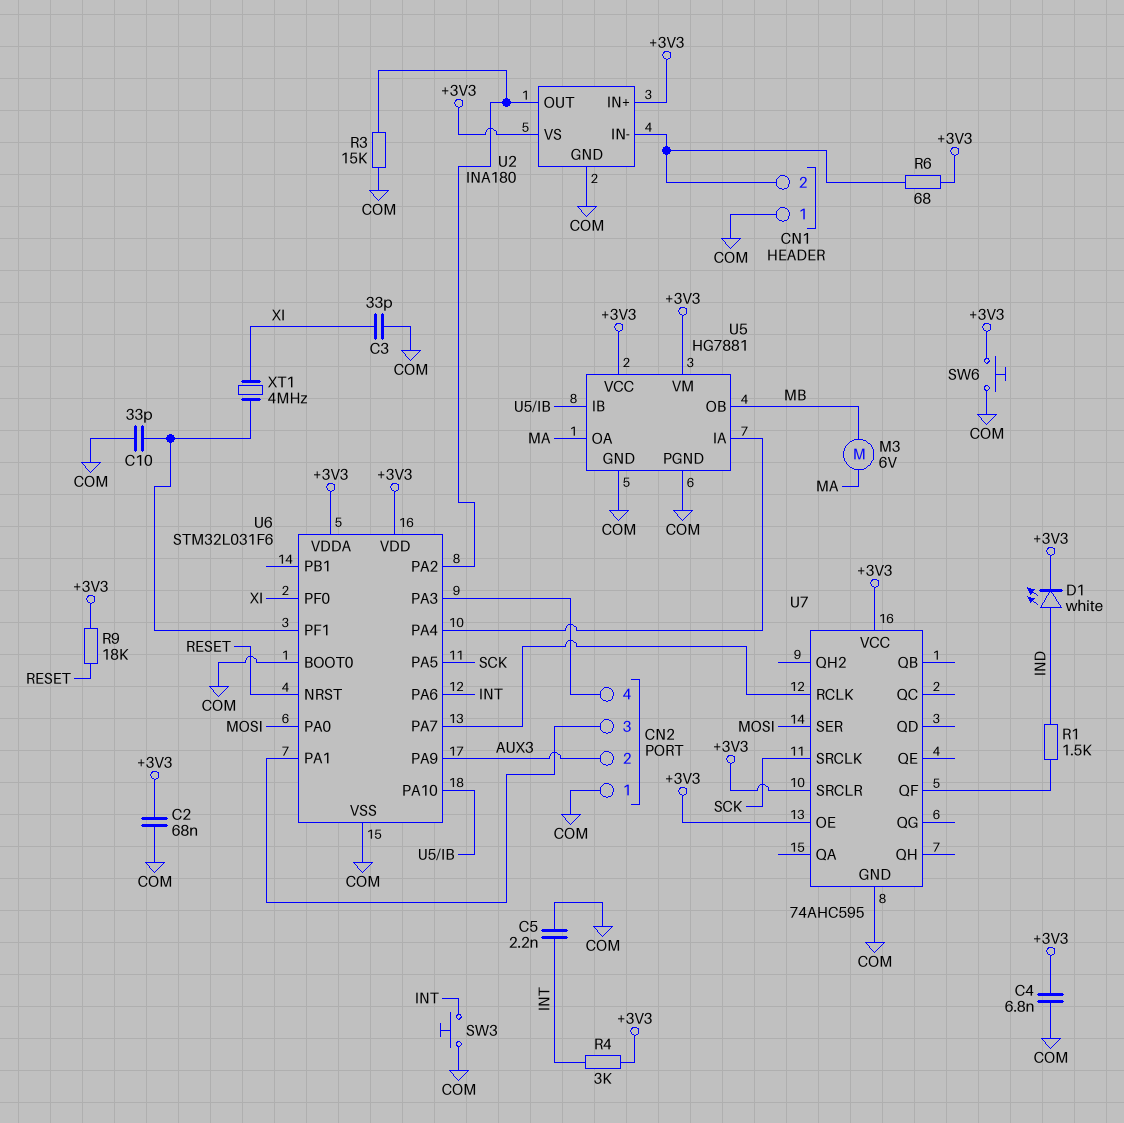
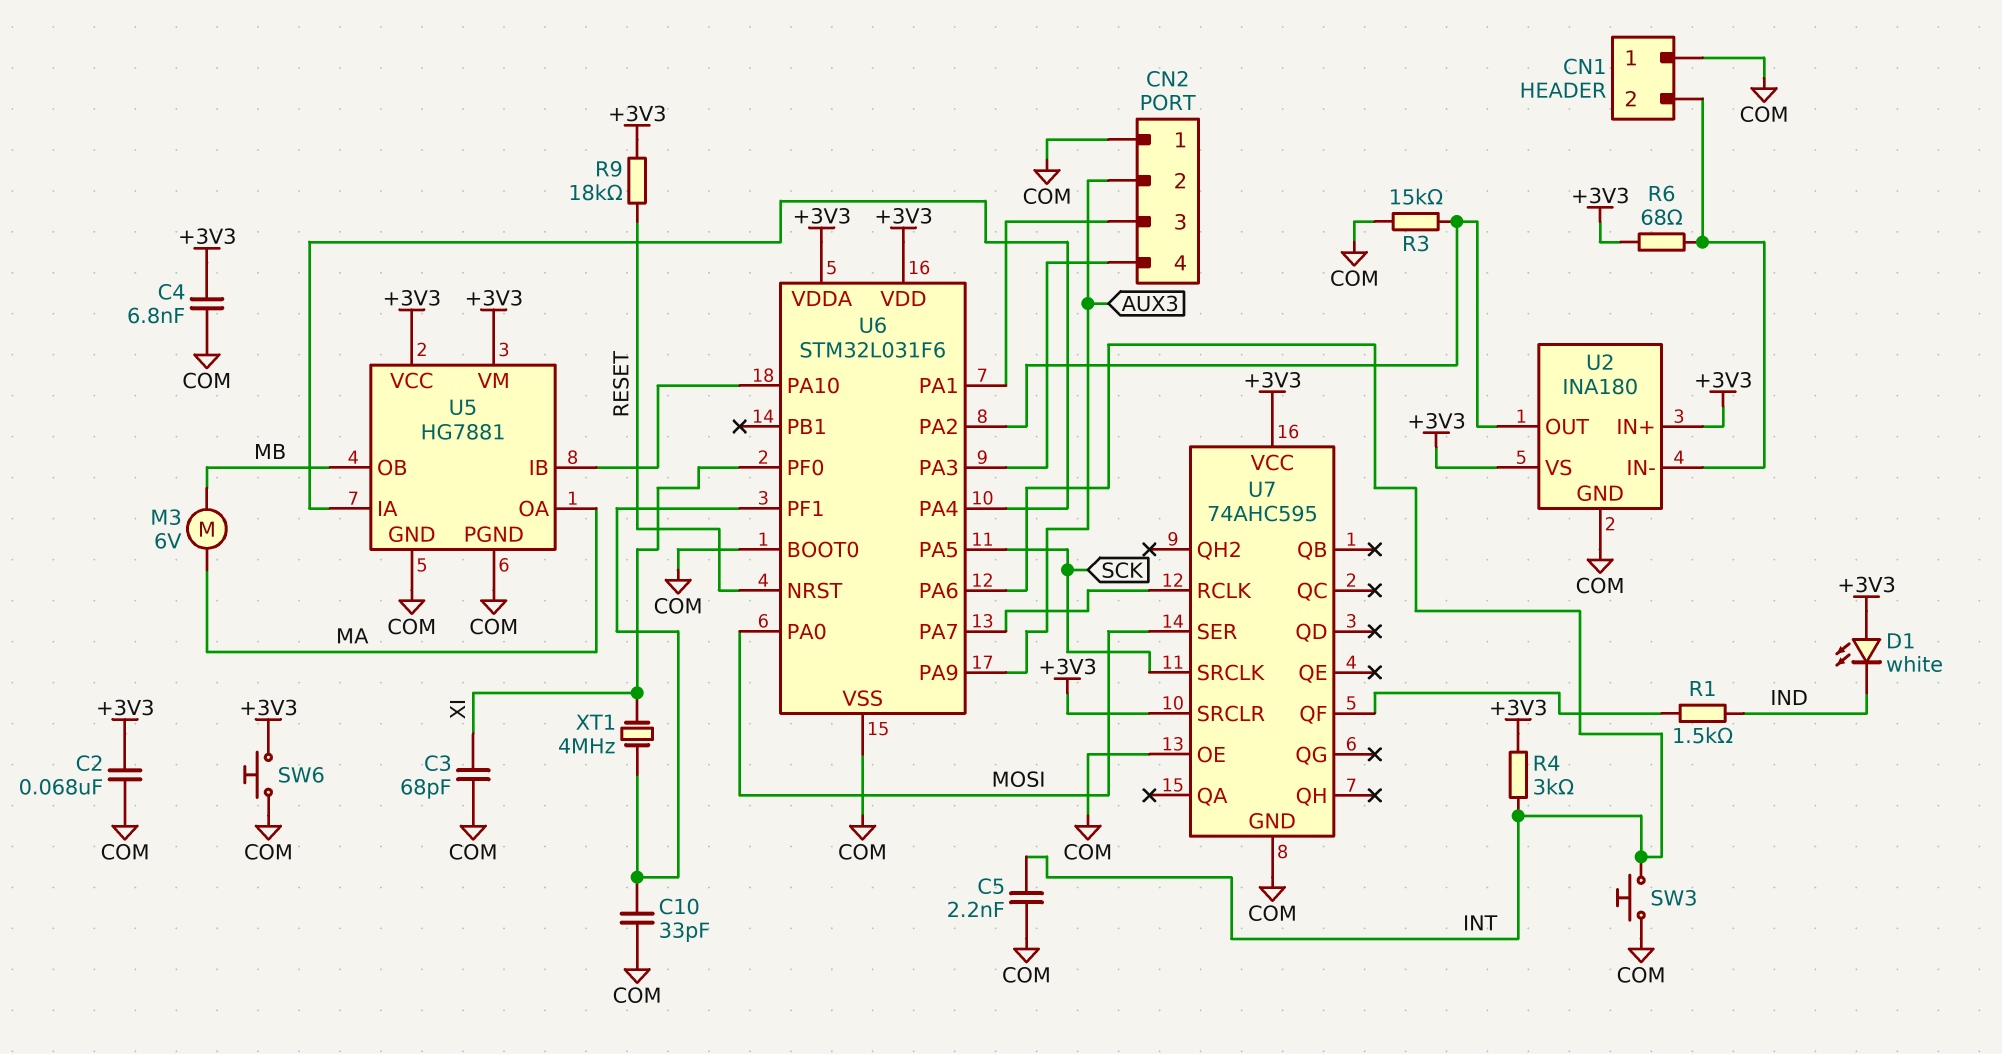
C3: 33pF (COM, XI) -> 68pF (COM, XI)
D1: LED white (A IND, K +3V3) -> LED white (A +3V3, K IND)
U7 pin OE: +3V3 -> COM

